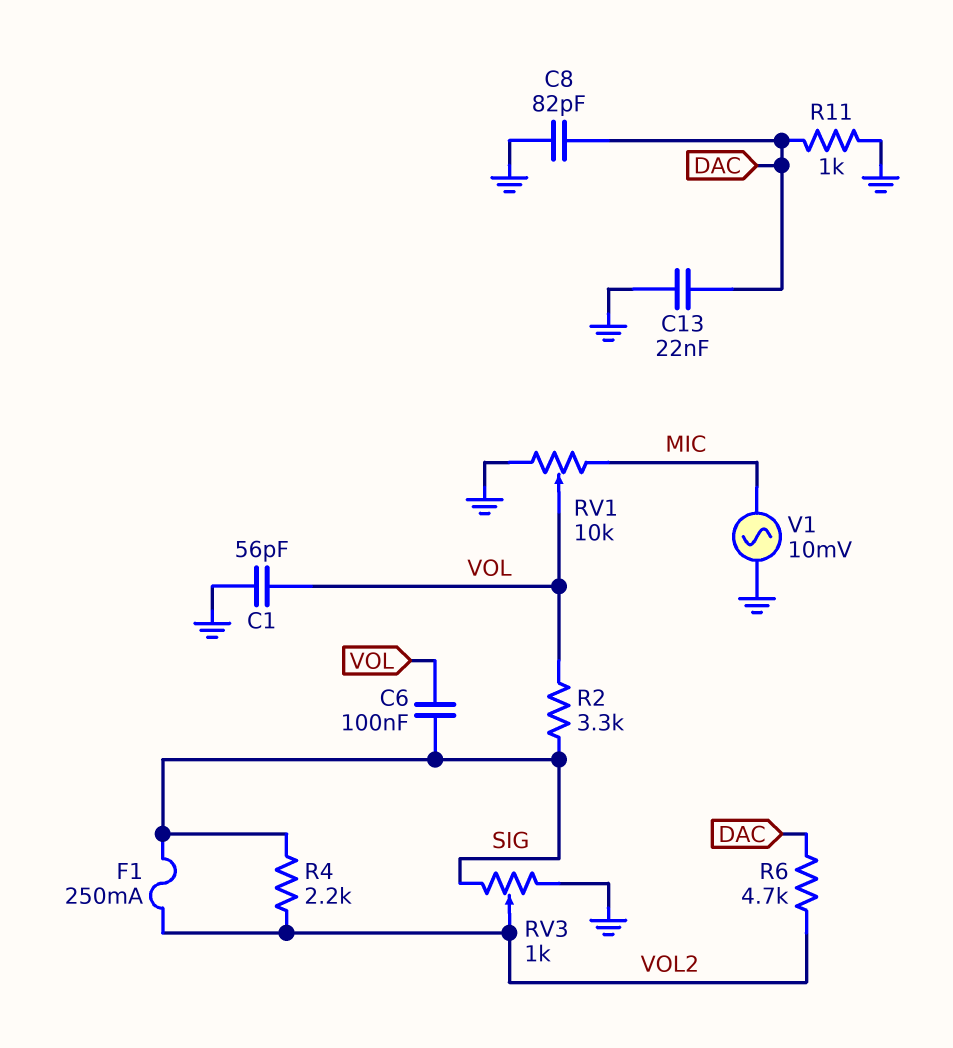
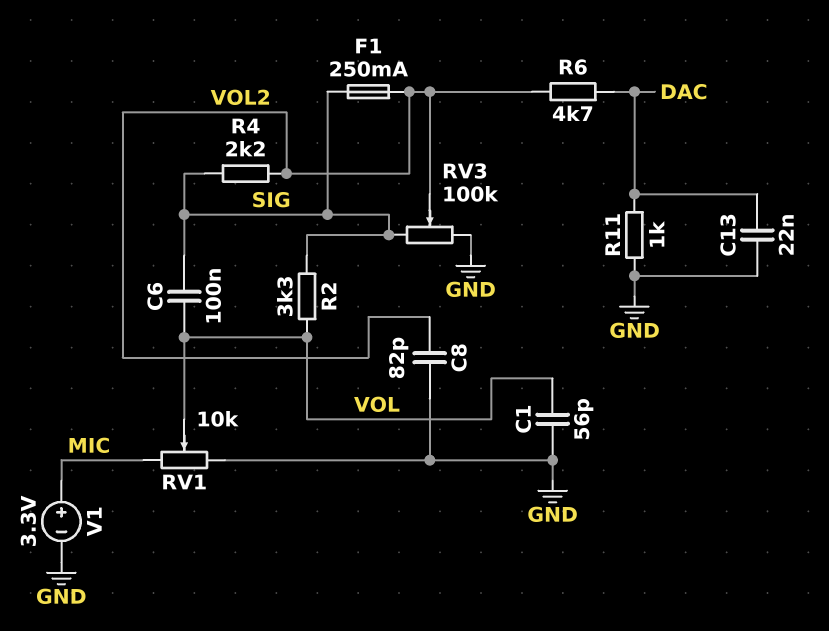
C8: 82pF (DAC, GND) -> 82pF (GND, VOL2)
RV3: 1k (GND, SIG, wiper VOL2) -> 100k (GND, SIG, wiper VOL2)
V1: AC 10mV (GND, MIC) -> 3.3V (plus MIC, minus GND)

